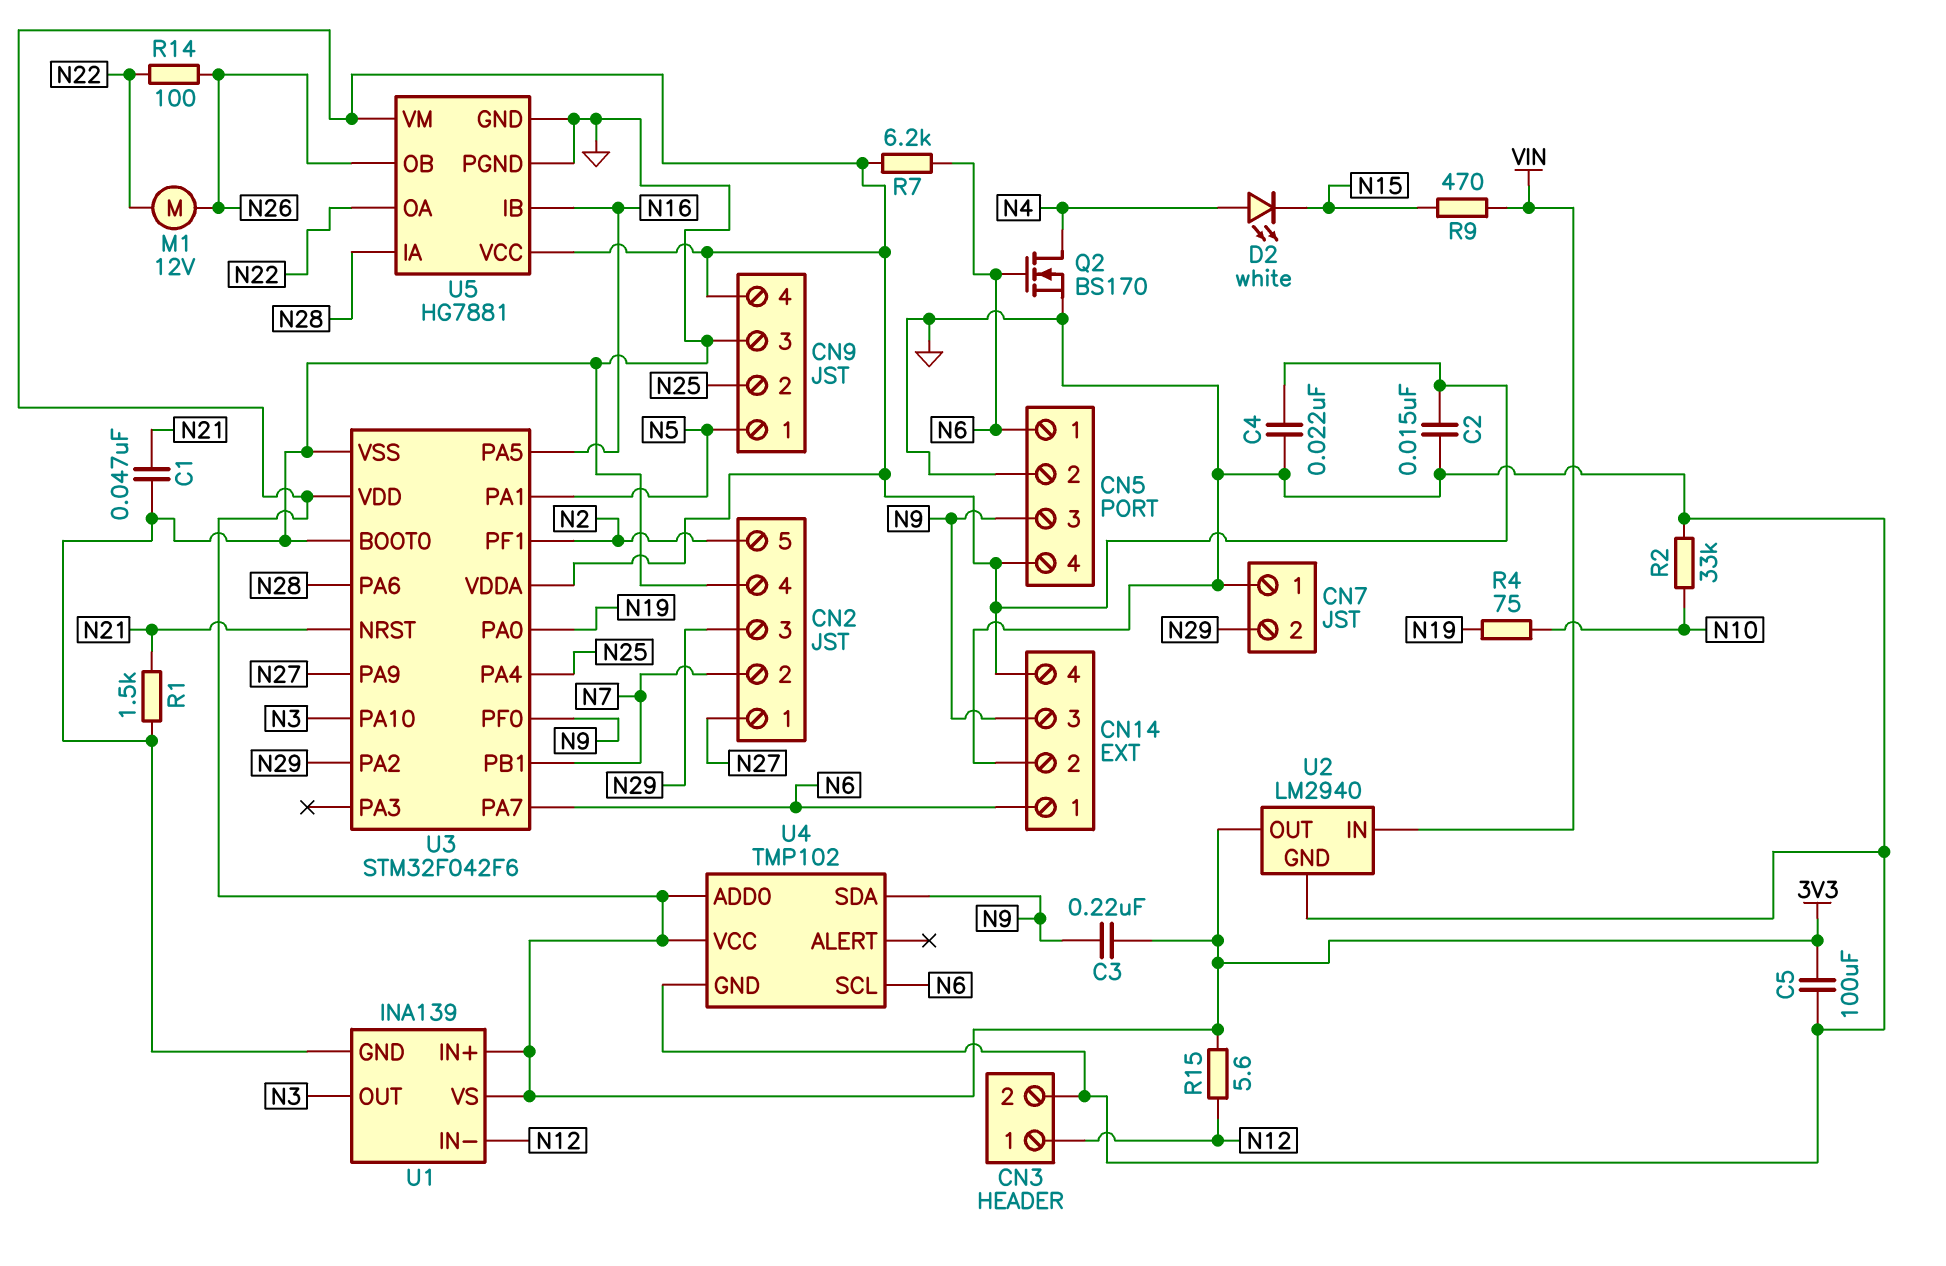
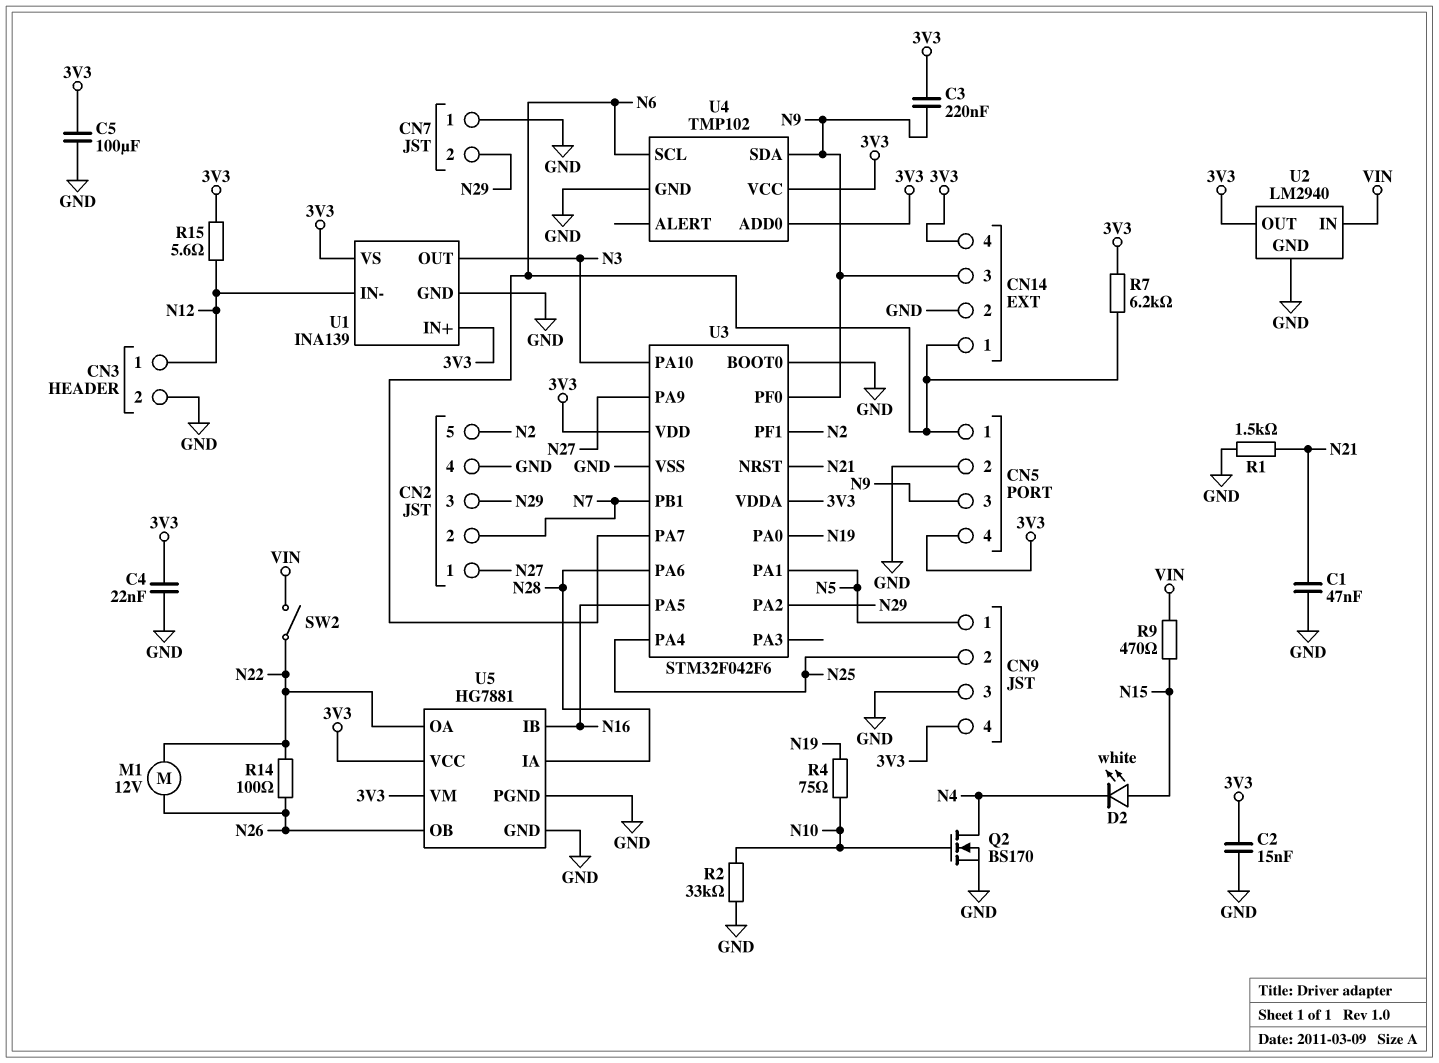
D2: LED white (A N4, K N15) -> LED white (A N15, K N4)
Q2: NMOS BS170 (G N6, D N4, S GND) -> NMOS BS170 (G N10, D N4, S GND)
SW2: none -> switch (N22, VIN)

